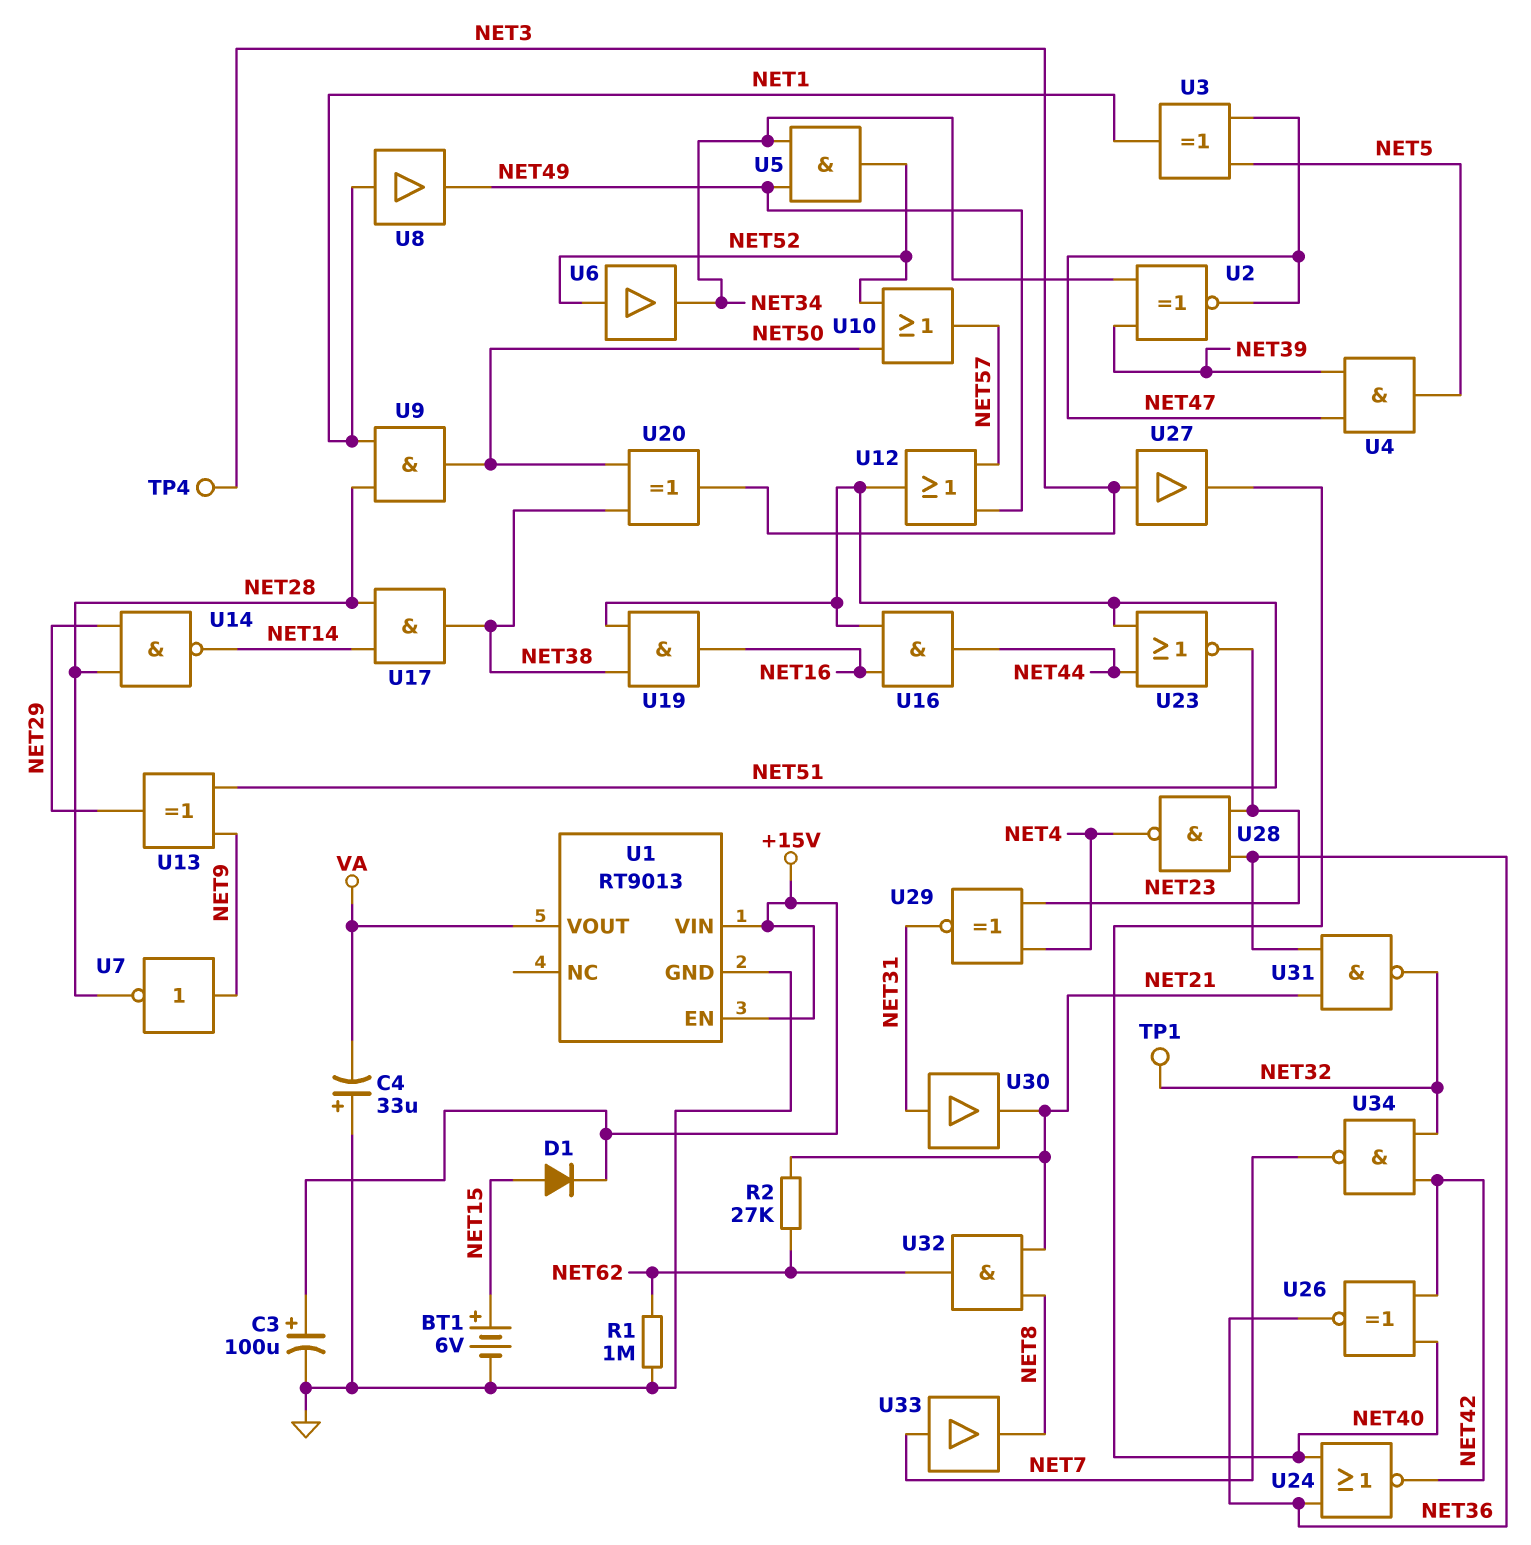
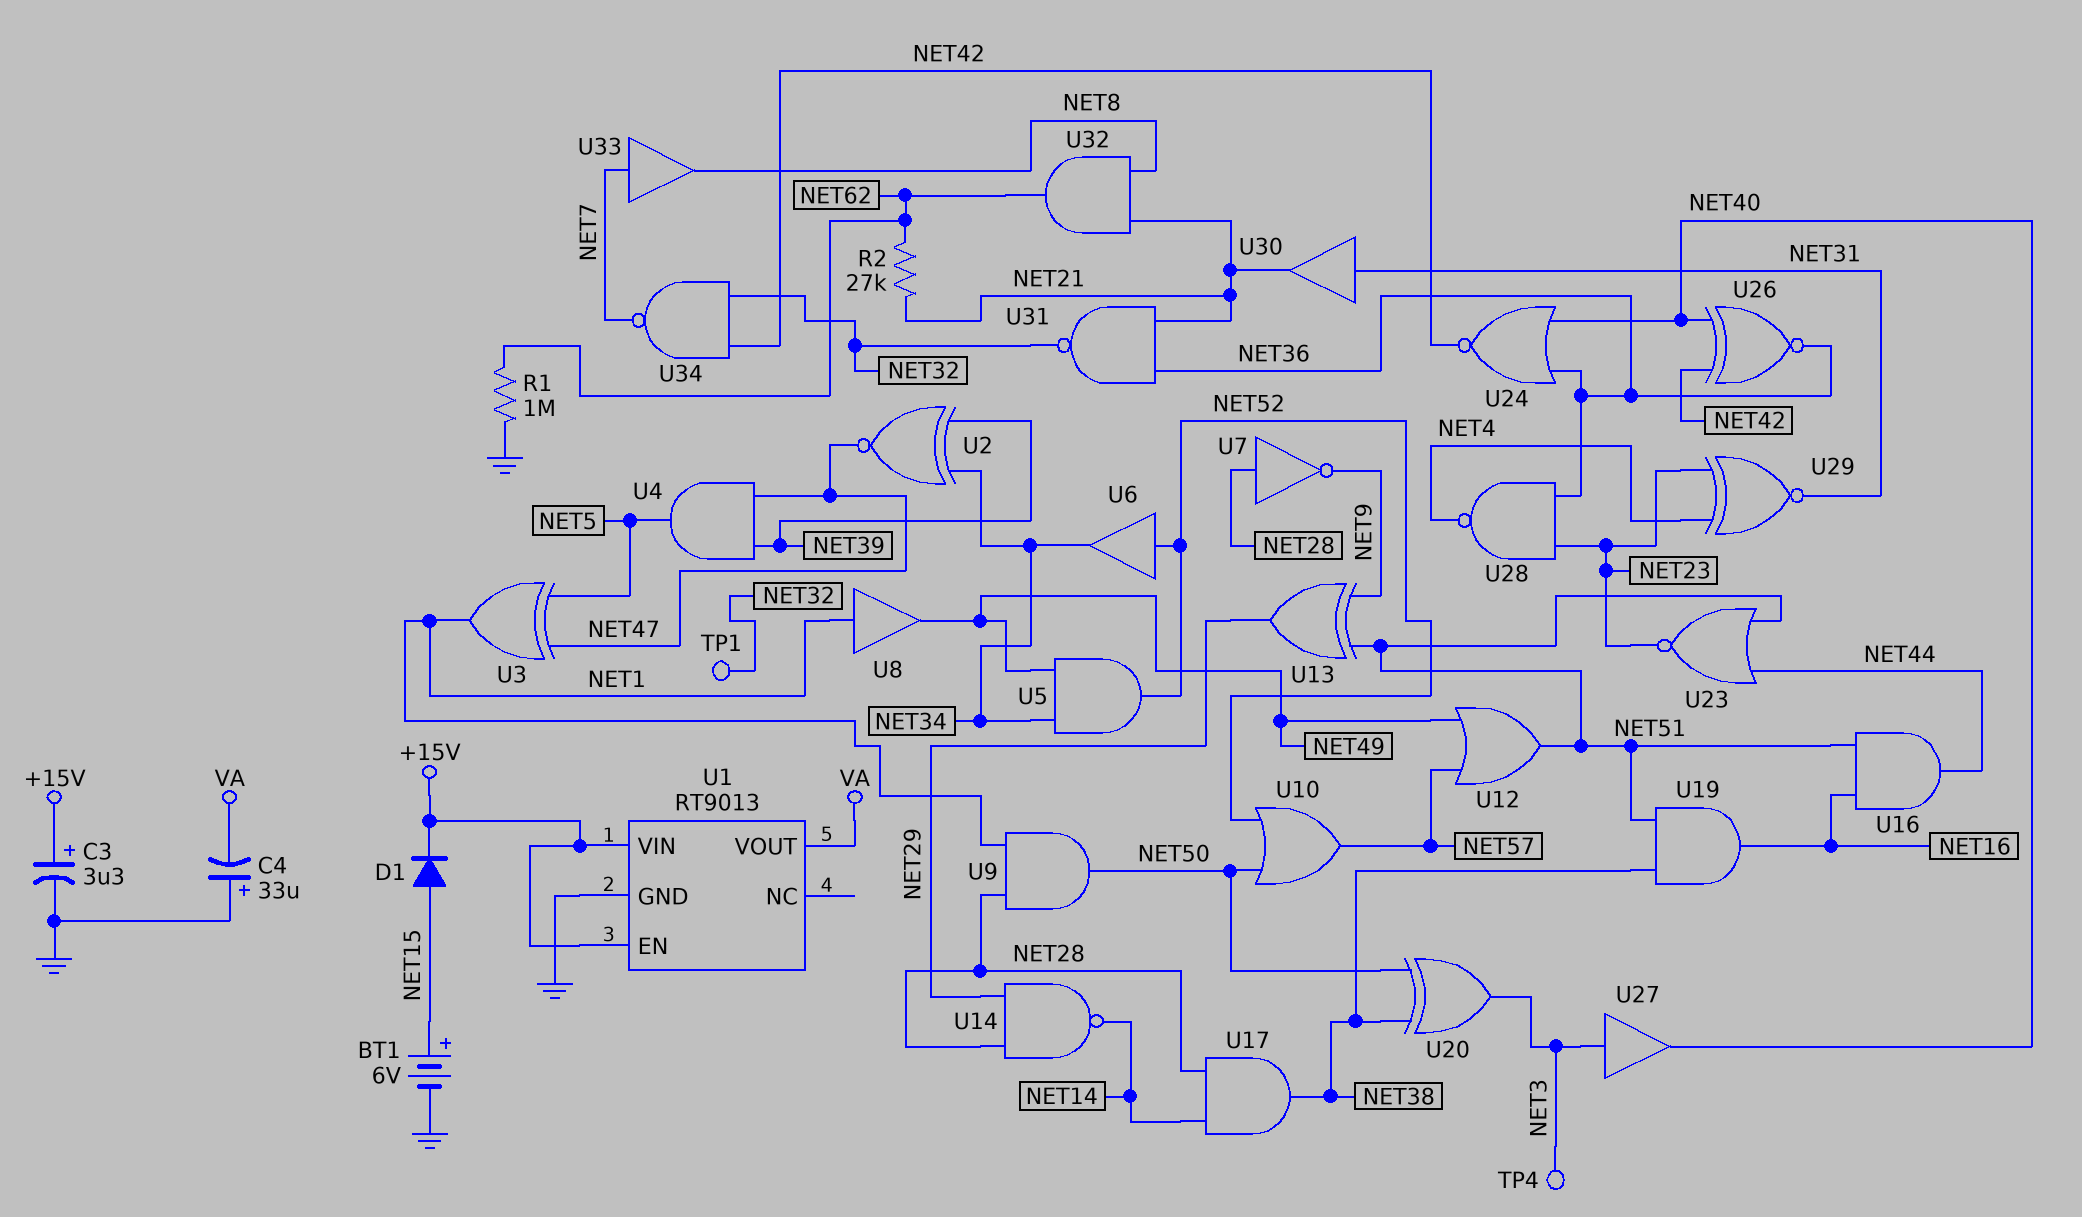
C3: 100uF (plus +15V, minus GND) -> 3.3uF (plus +15V, minus GND)
U7: NOT (in NET9, out NET28) -> NOT (in NET28, out NET9)

